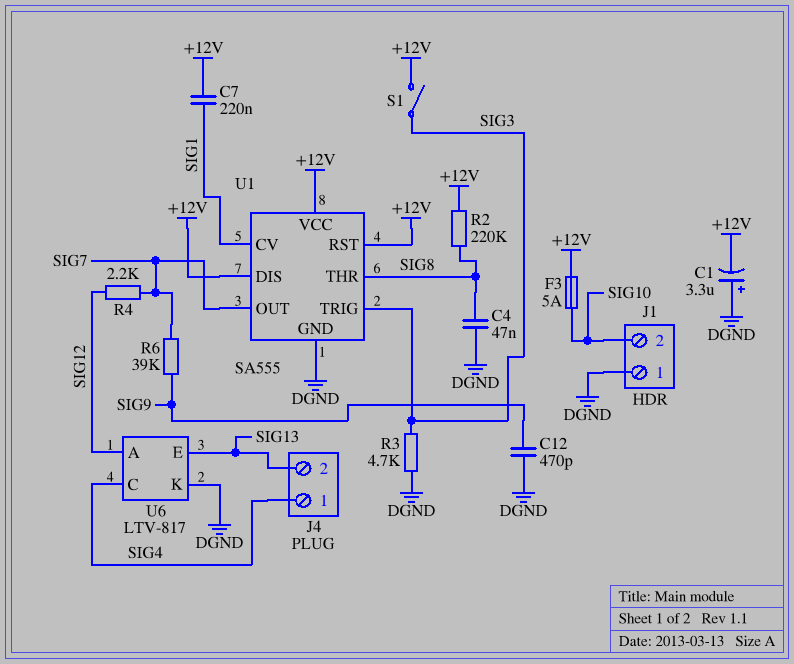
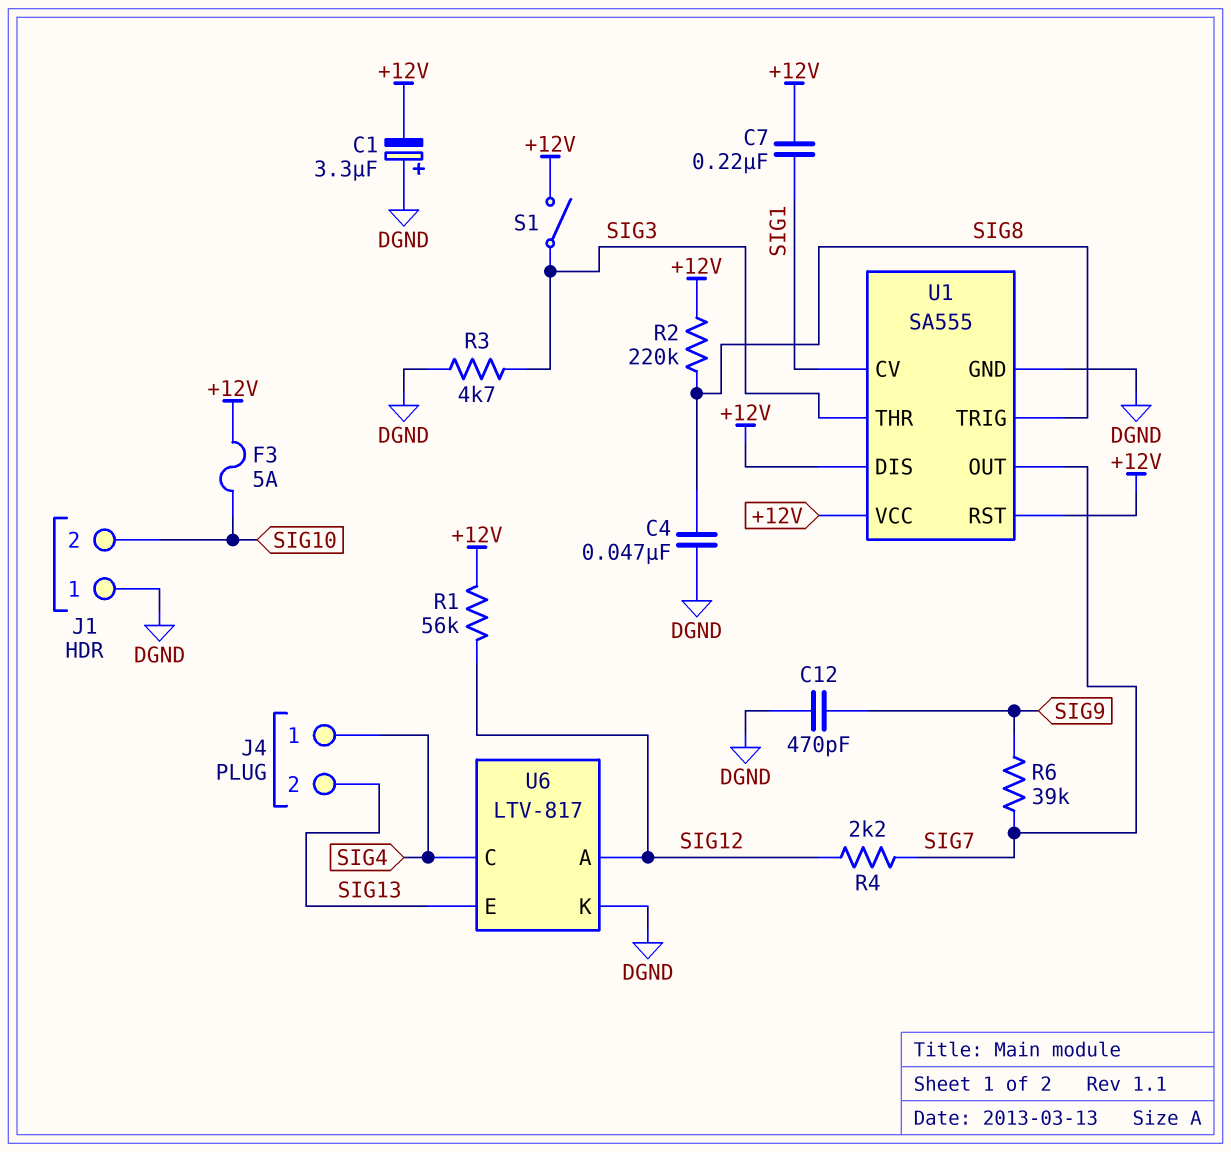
R1: none -> 56k (+12V, SIG12)
U1 pin THR: SIG8 -> SIG3
U1 pin TRIG: SIG3 -> SIG8

